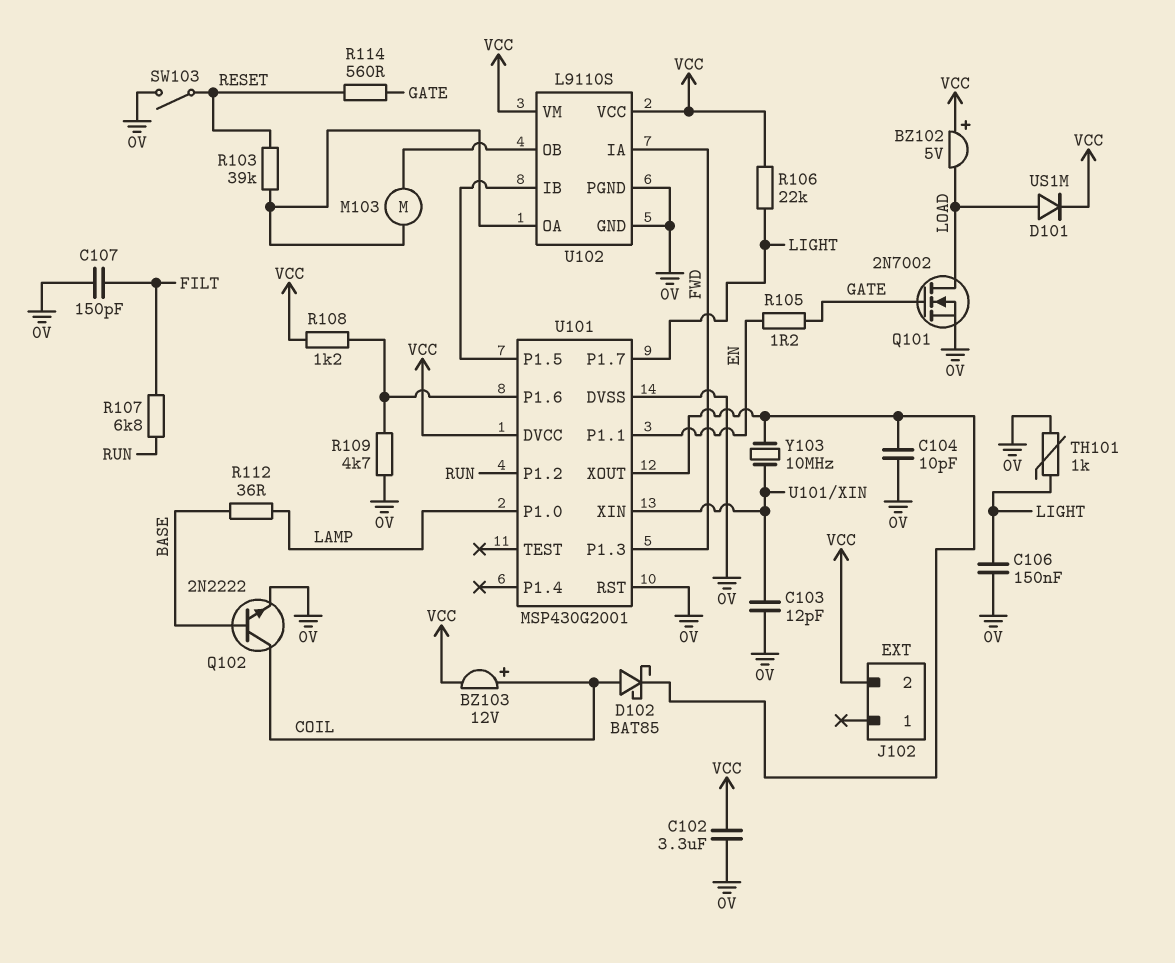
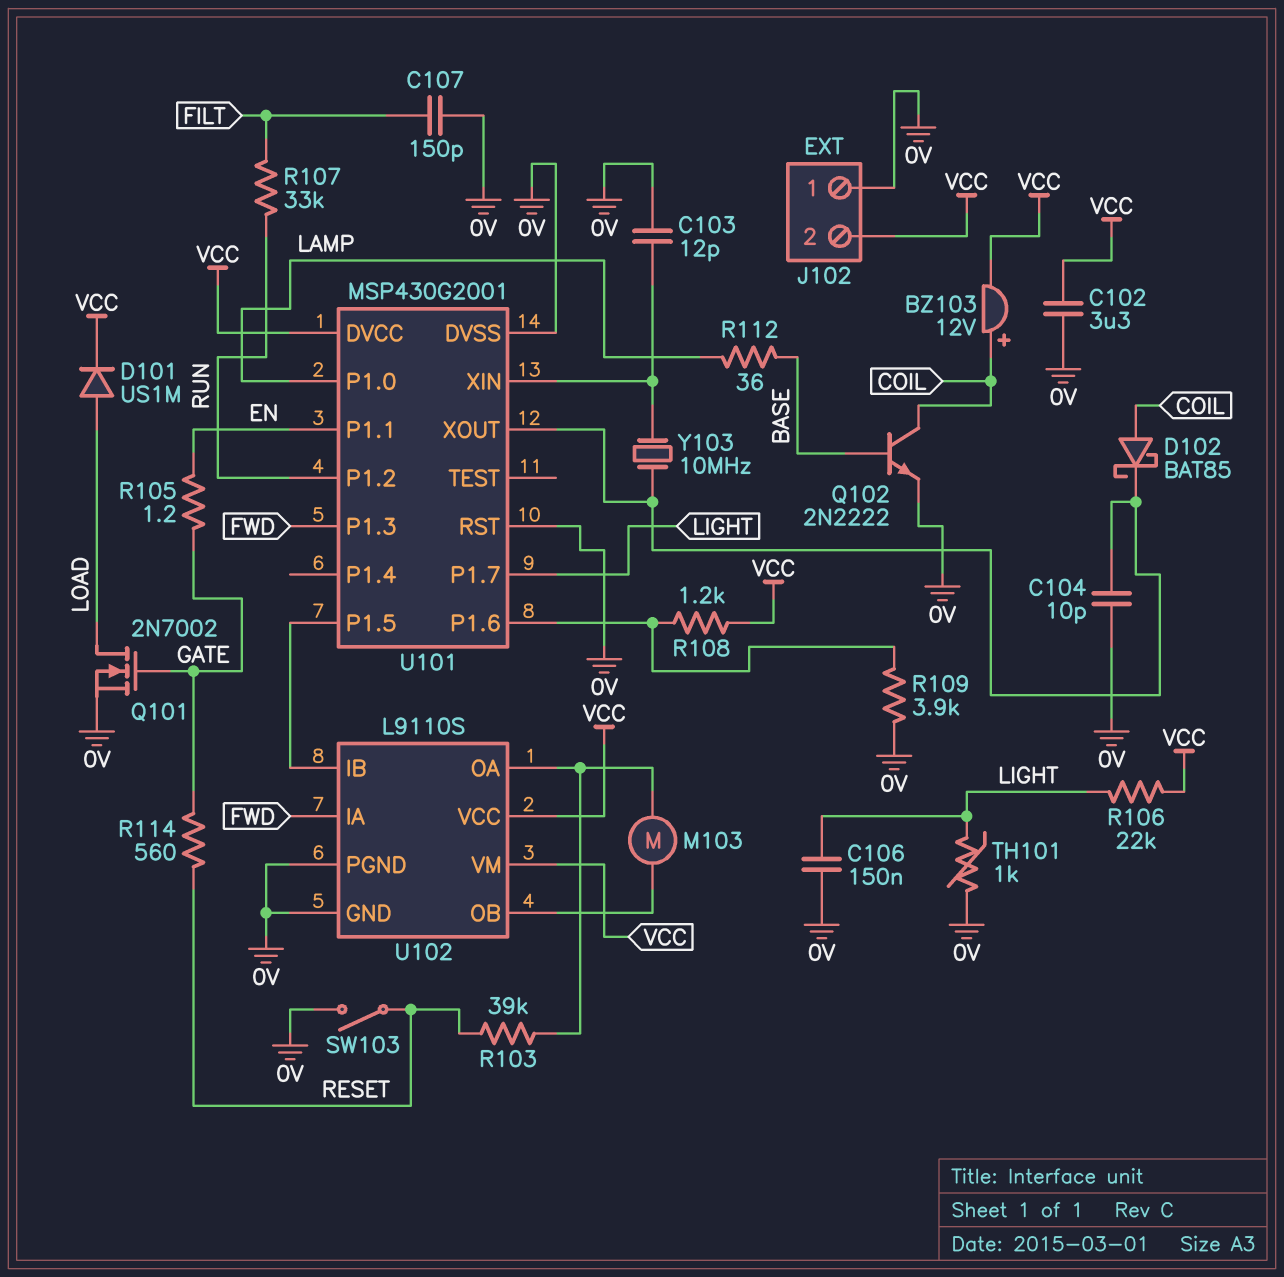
BZ102: buzzer 5V (plus VCC, minus LOAD) -> none
J102 pin 1: none -> 0V
R107: 6.8k (FILT, RUN) -> 33k (FILT, RUN)
R109: 4.7k (0V, U101/P1.6) -> 3.9k (0V, U101/P1.6)

